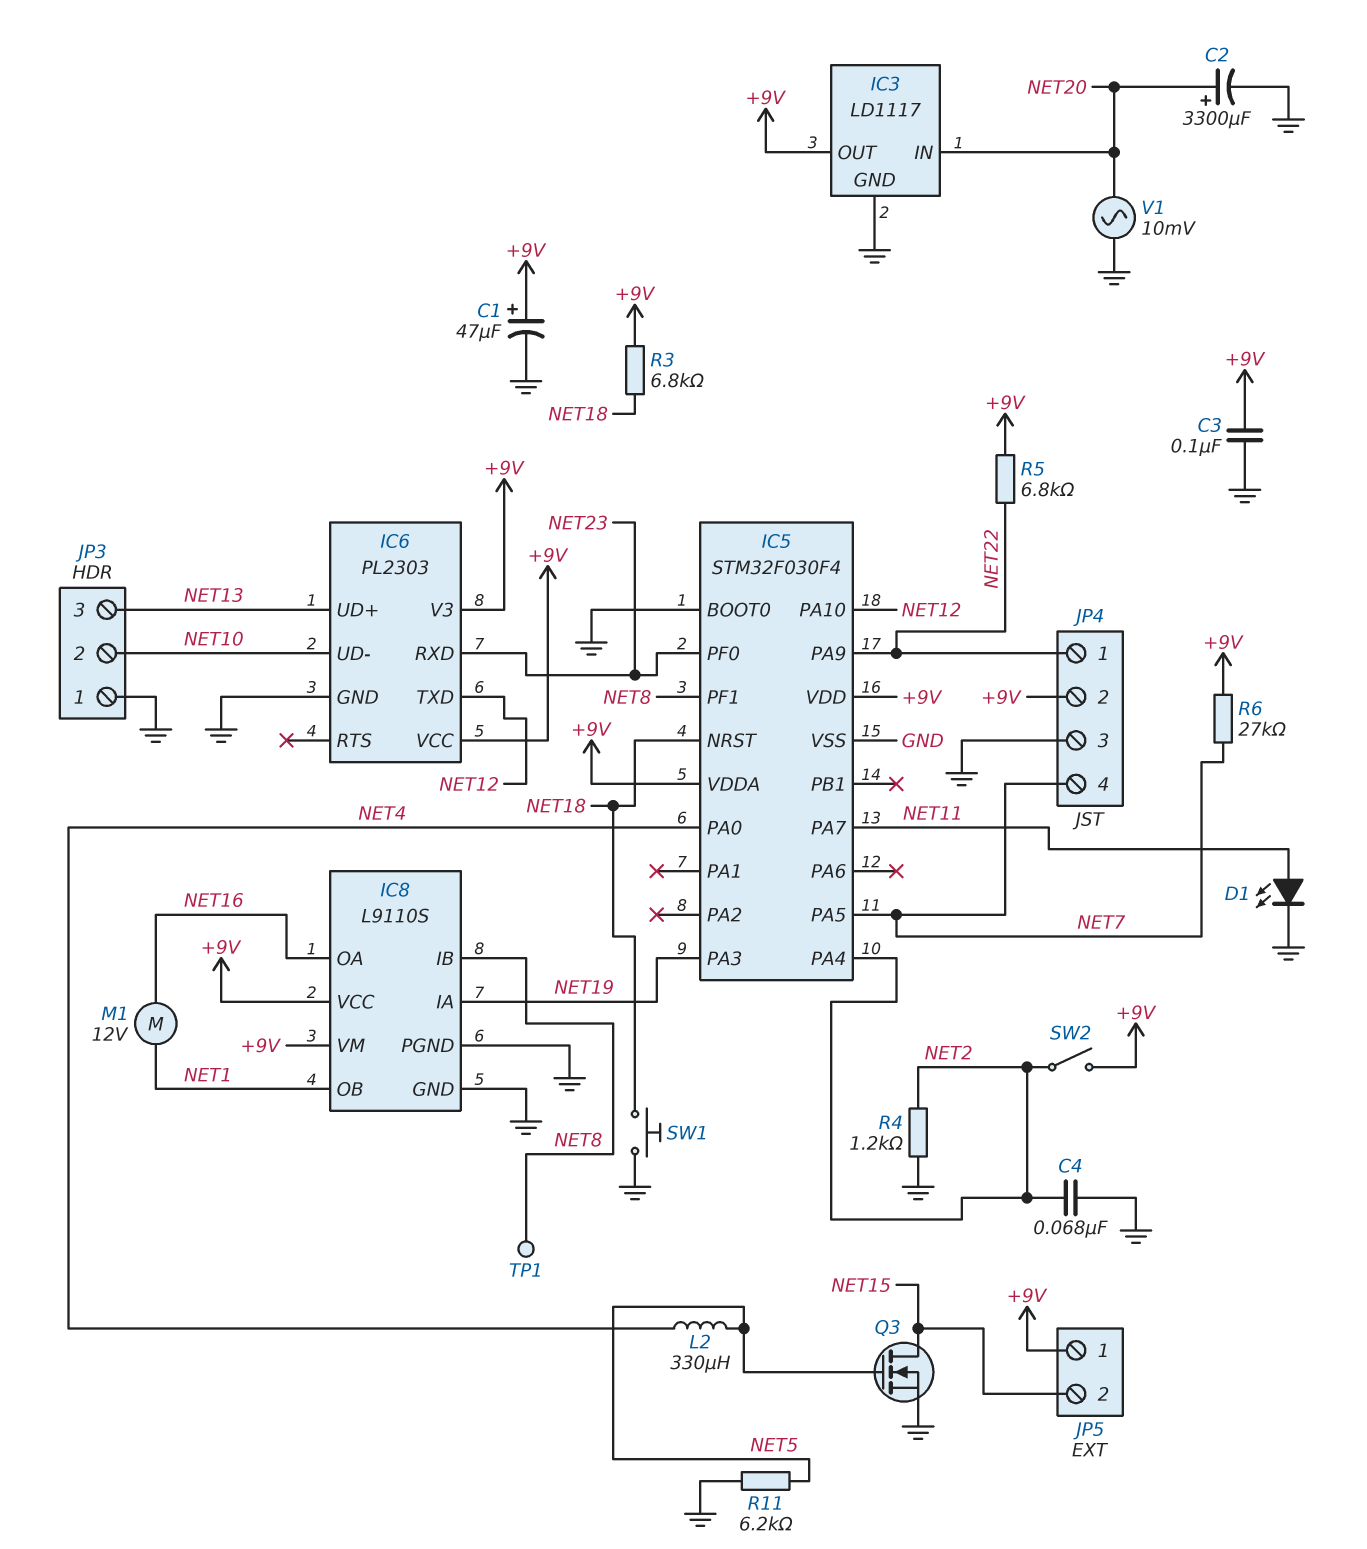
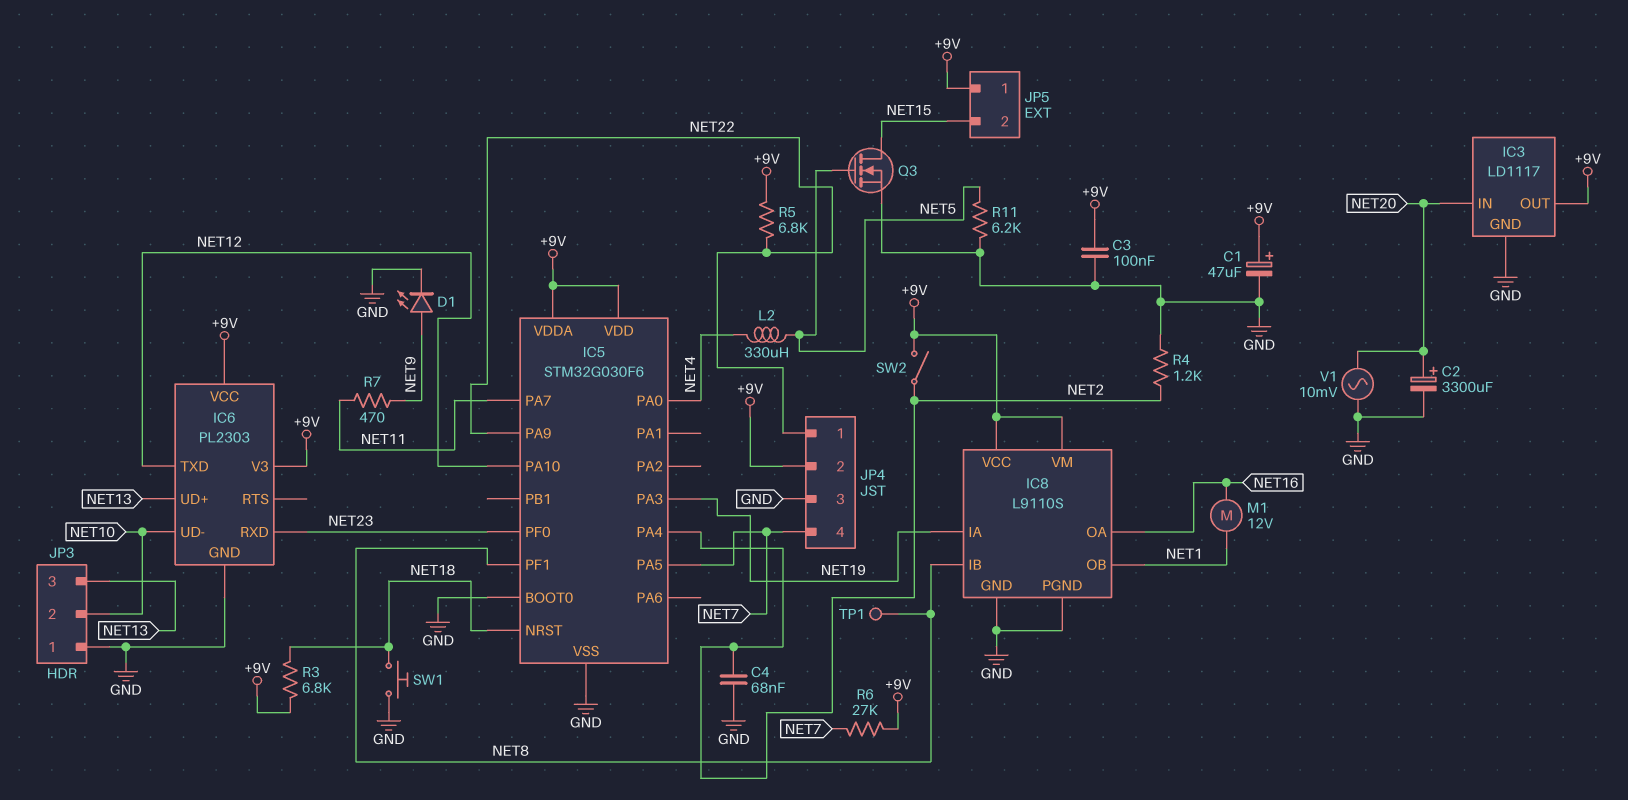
D1: LED (A NET11, K GND) -> LED (A NET9, K GND)
IC5: STM32F030F4 -> STM32G030F6
R7: none -> 470 (NET9, NET11)

